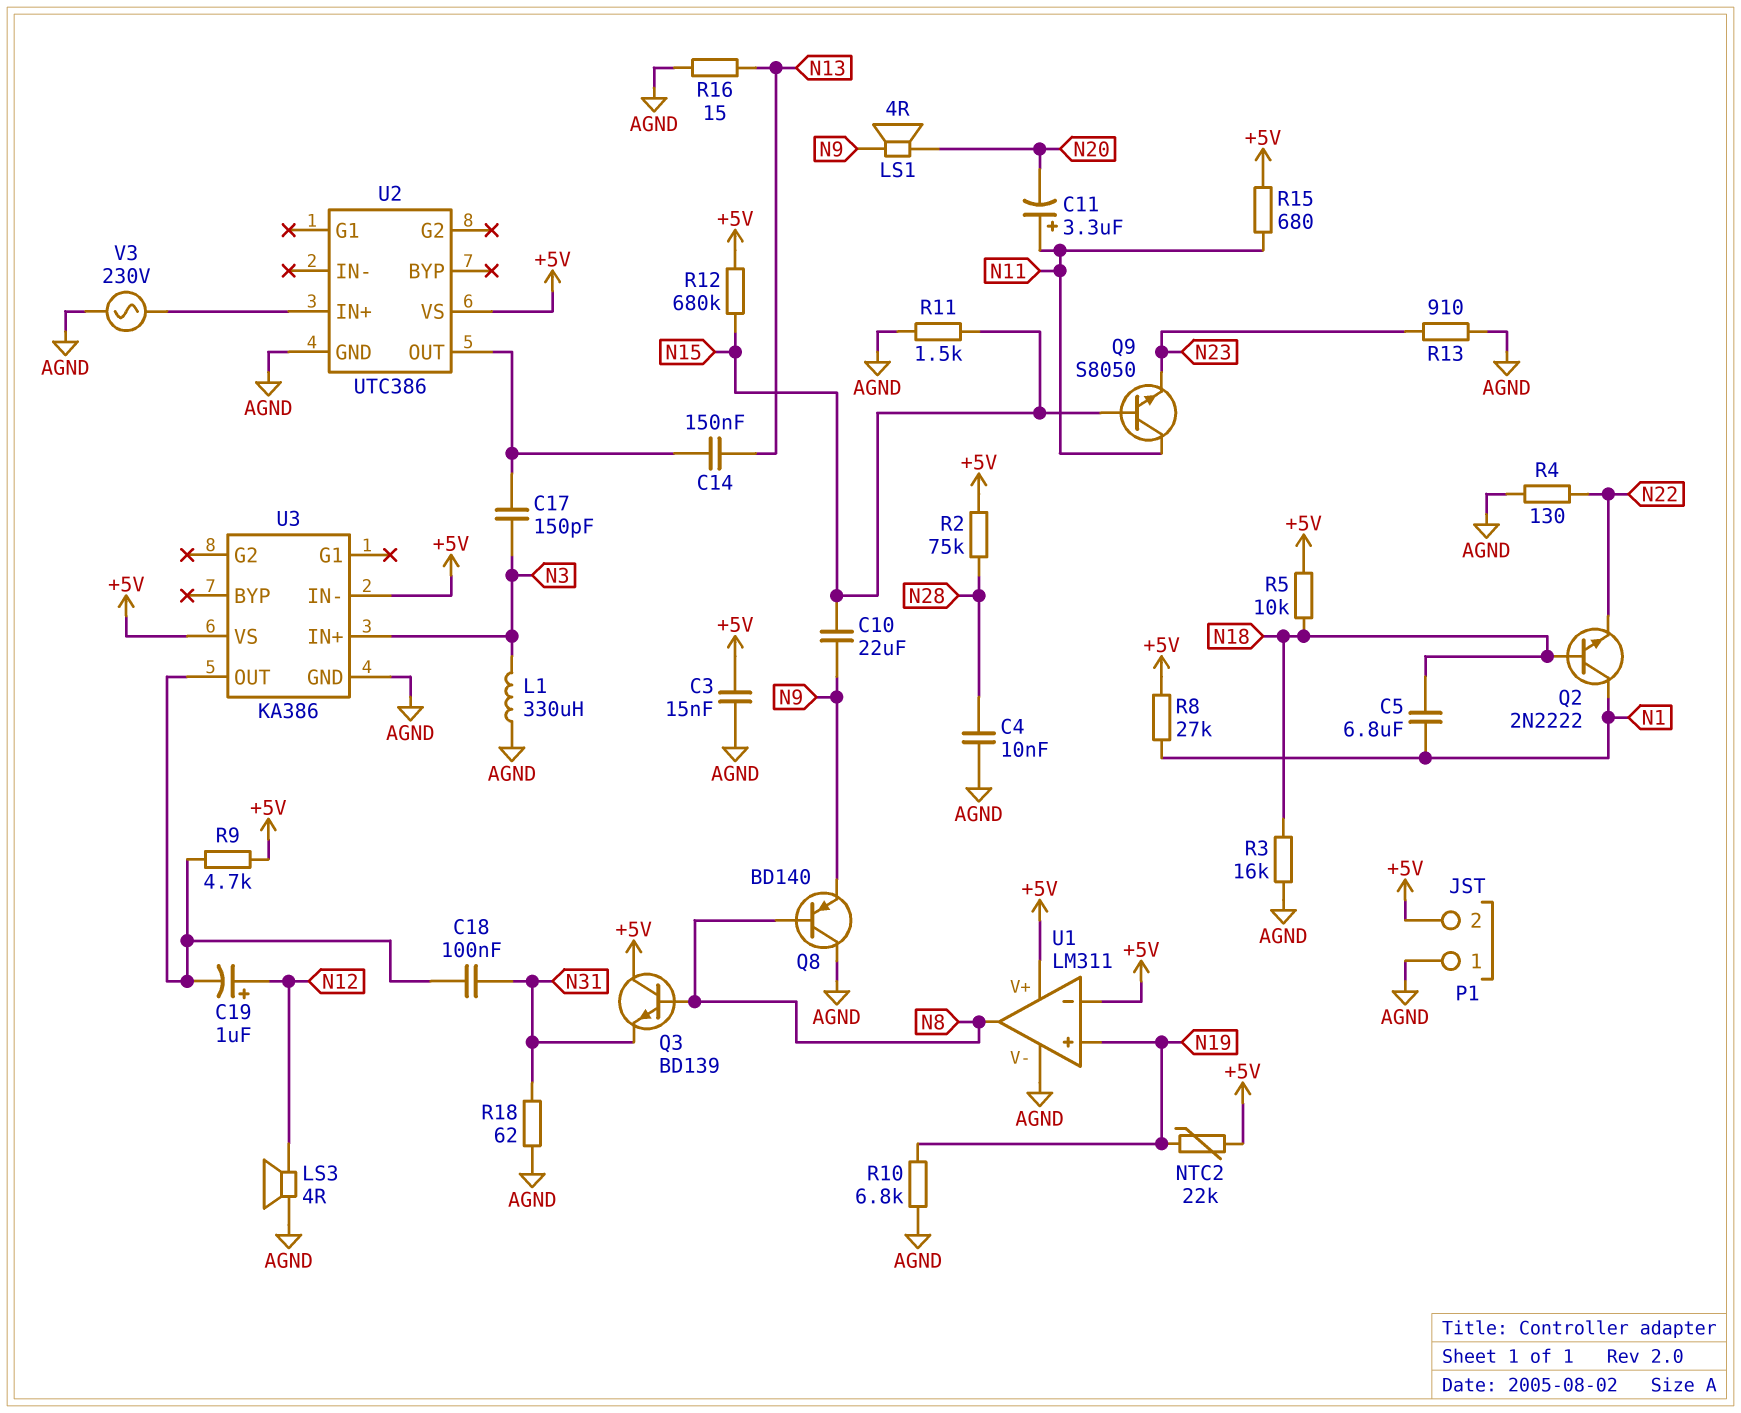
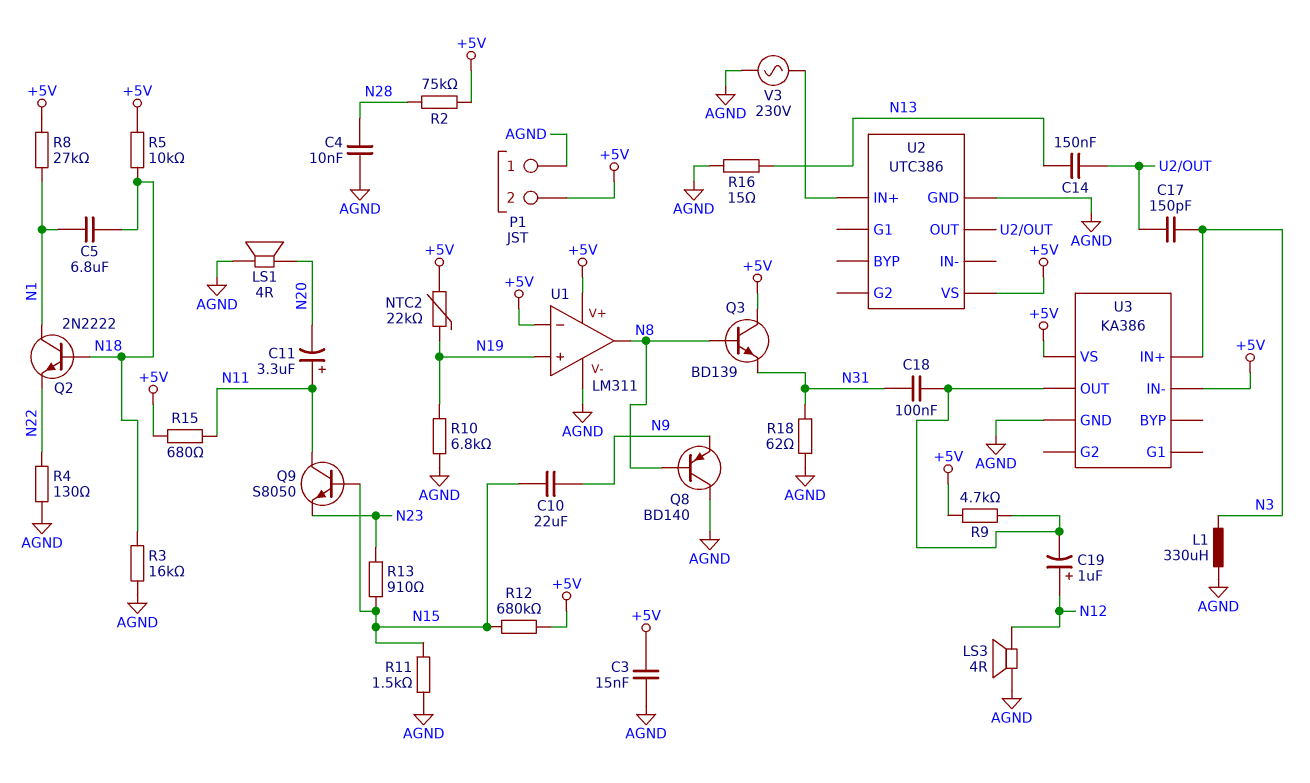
LS1: speaker 4R (N9, N20) -> speaker 4R (AGND, N20)
R13: 910 (AGND, N23) -> 910 (N15, N23)

